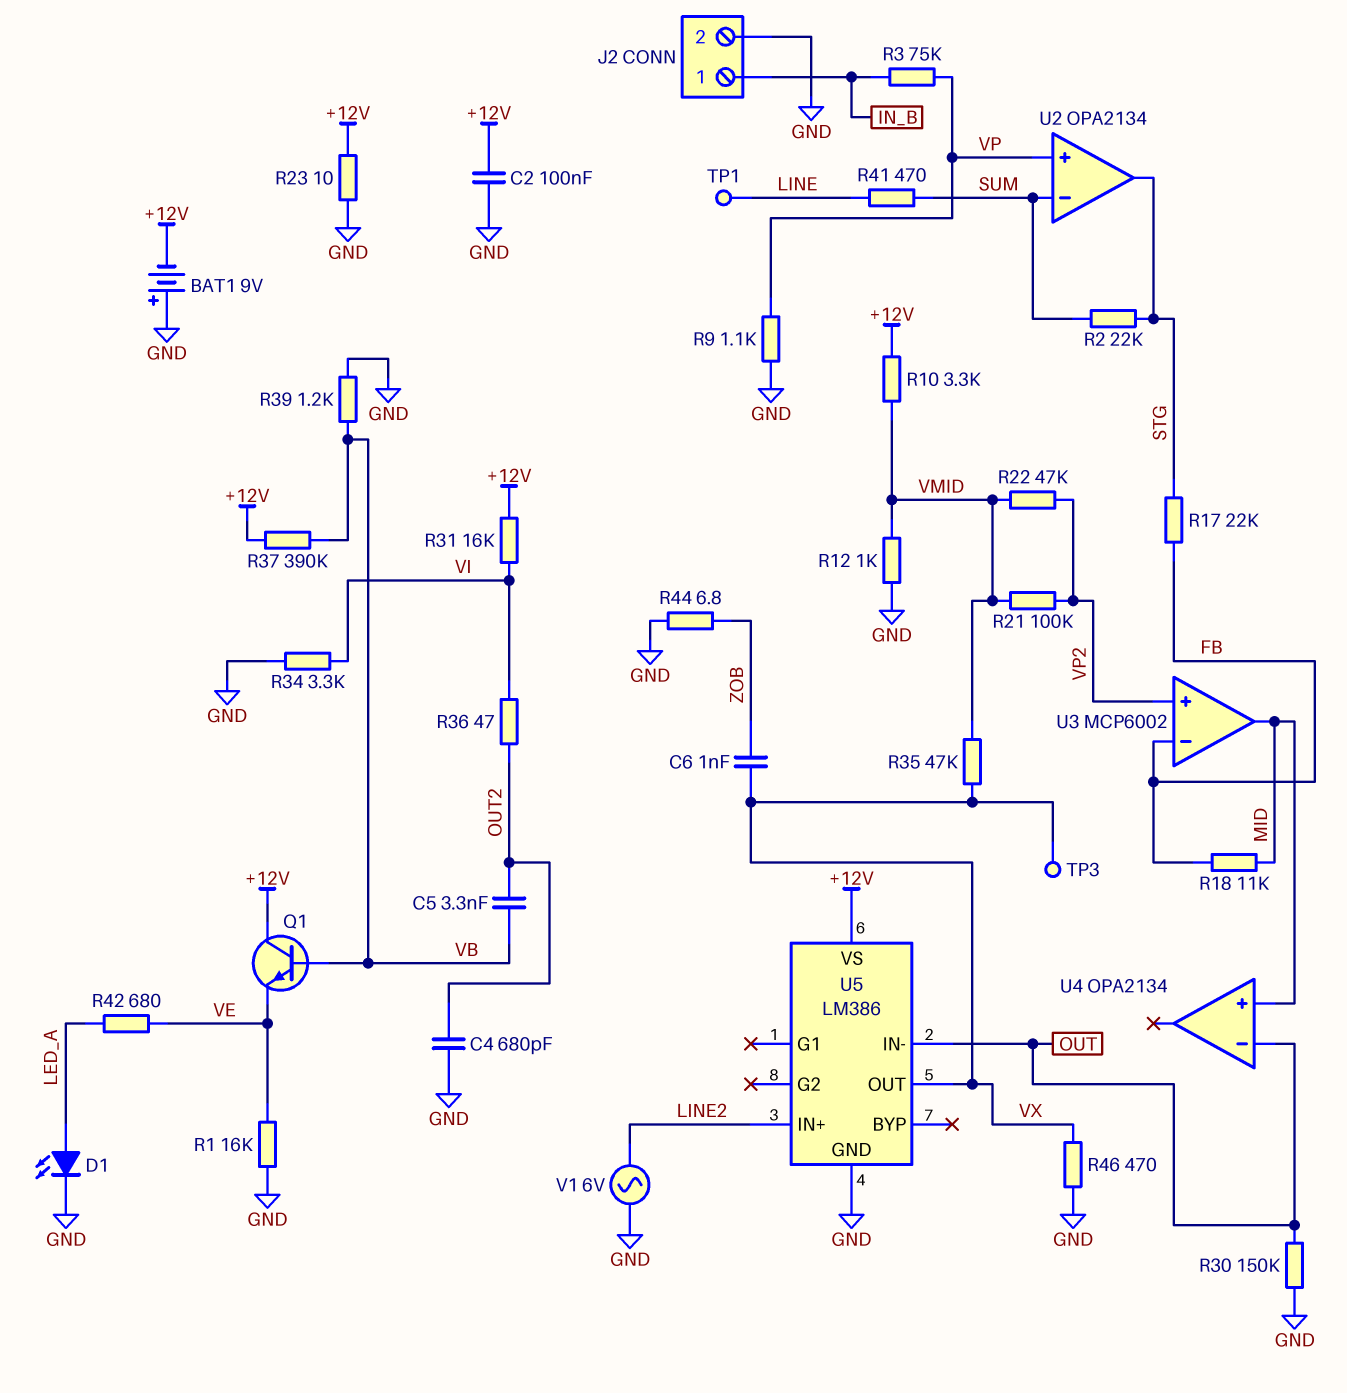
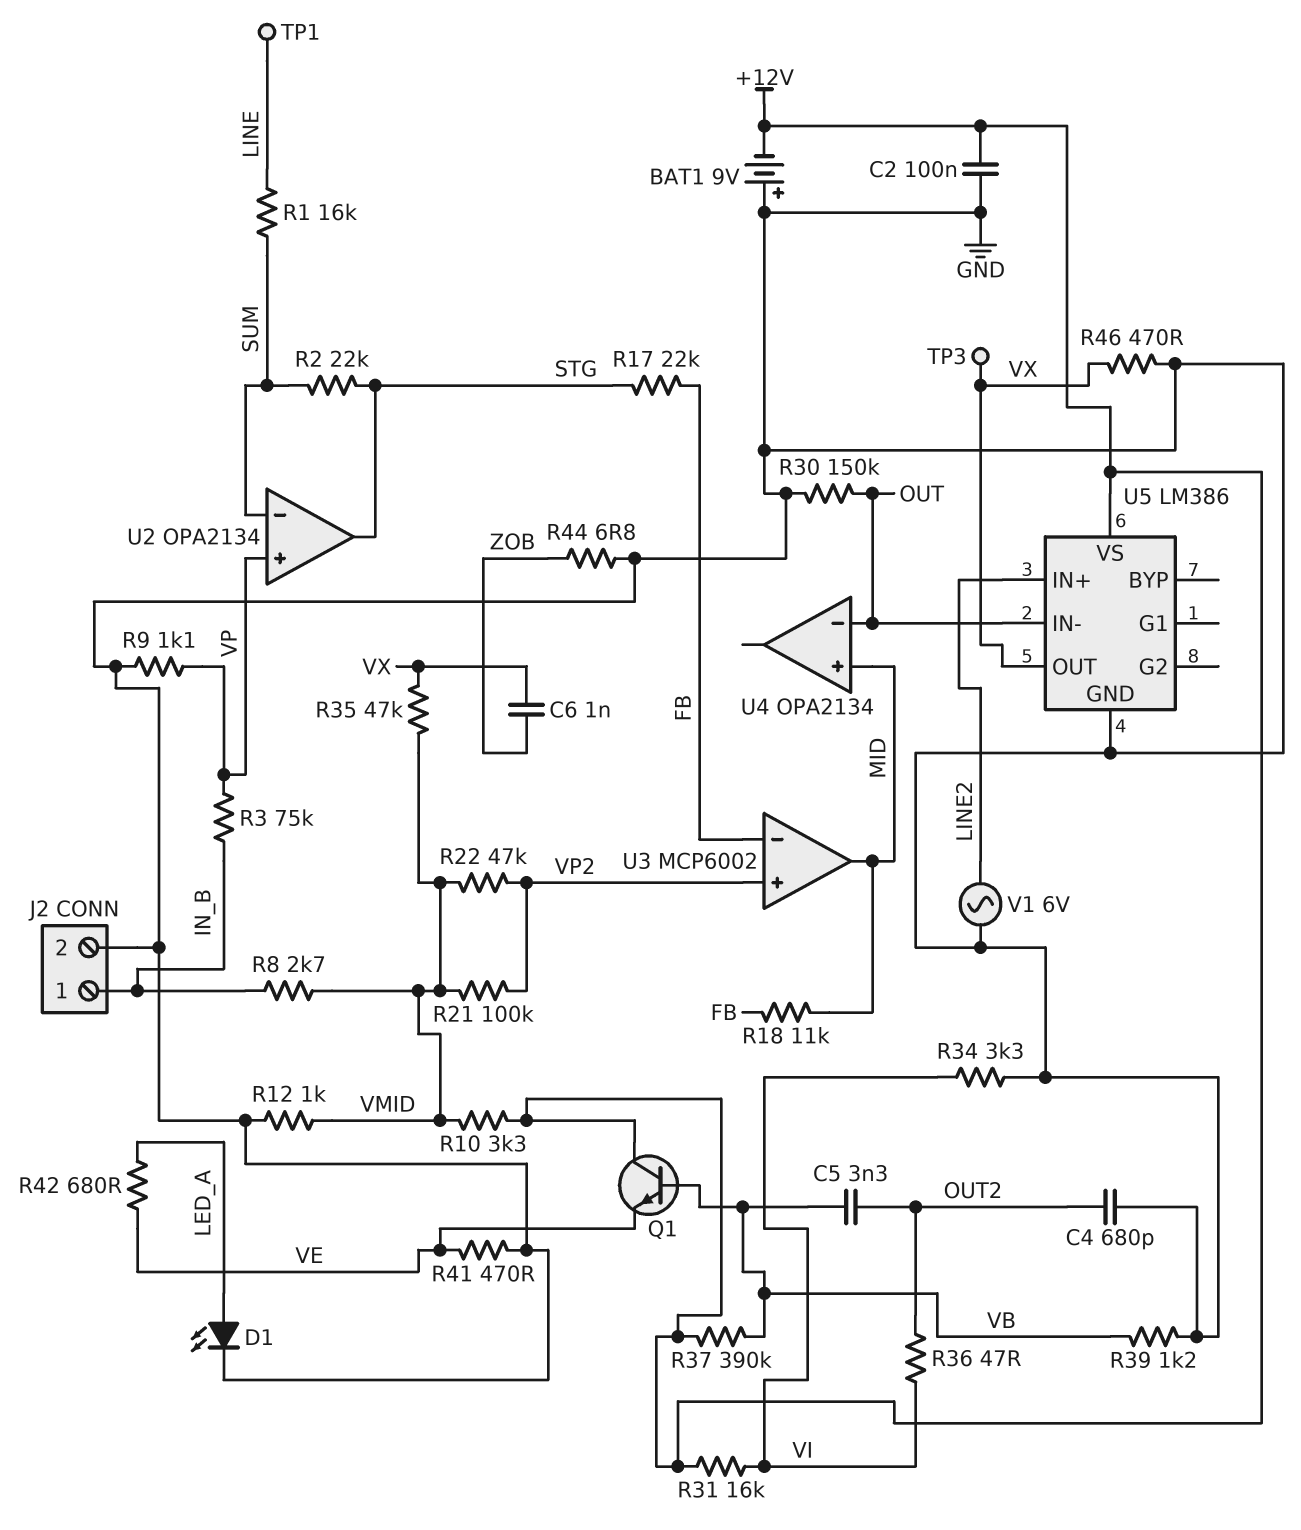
R1: 16k (GND, VE) -> 16k (LINE, SUM)
R8: none -> 2.7k (IN_B, VMID)
R23: 10 (+12V, GND) -> none
R41: 470 (LINE, SUM) -> 470 (GND, VE)

